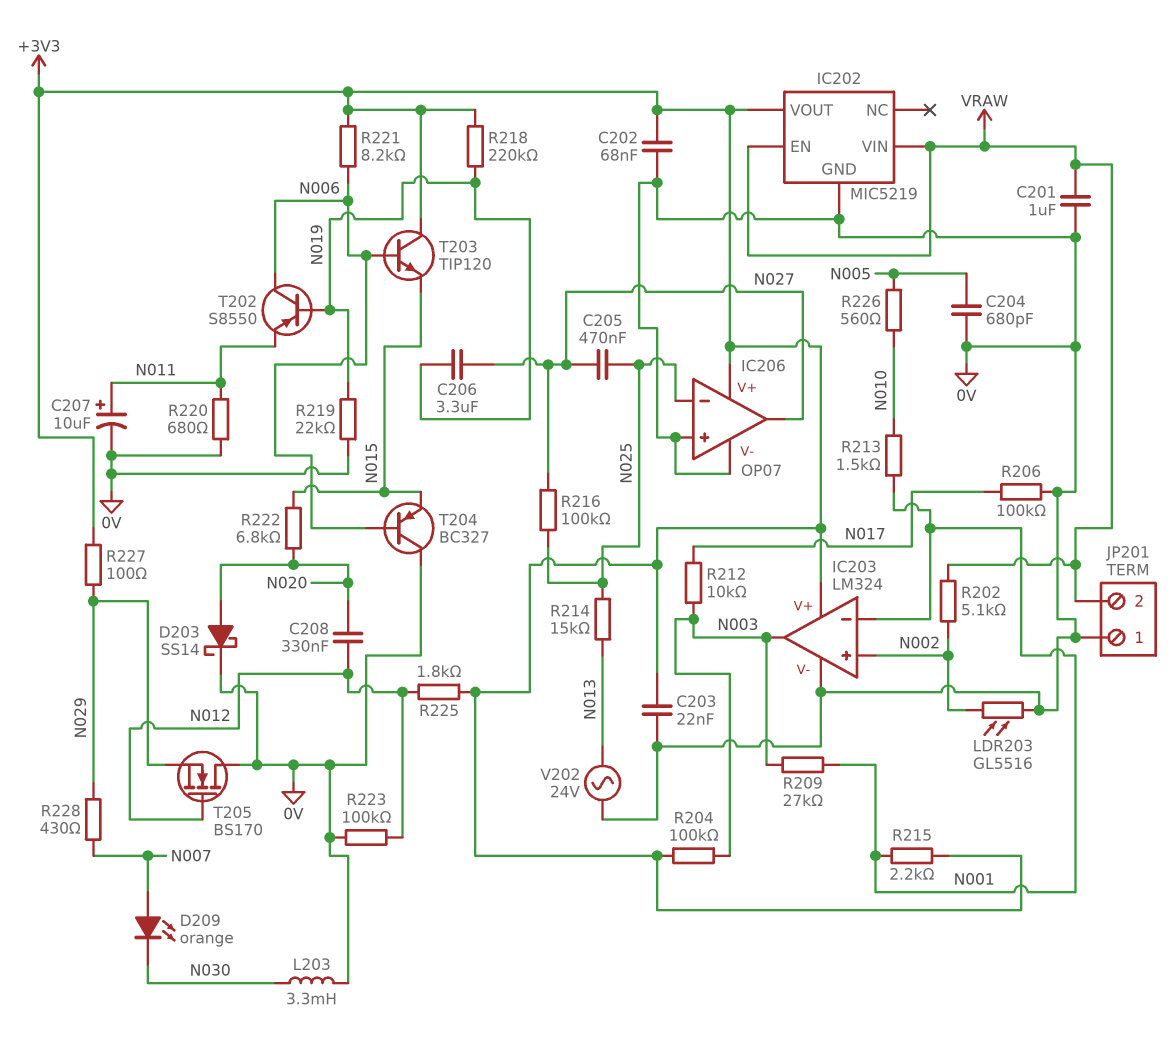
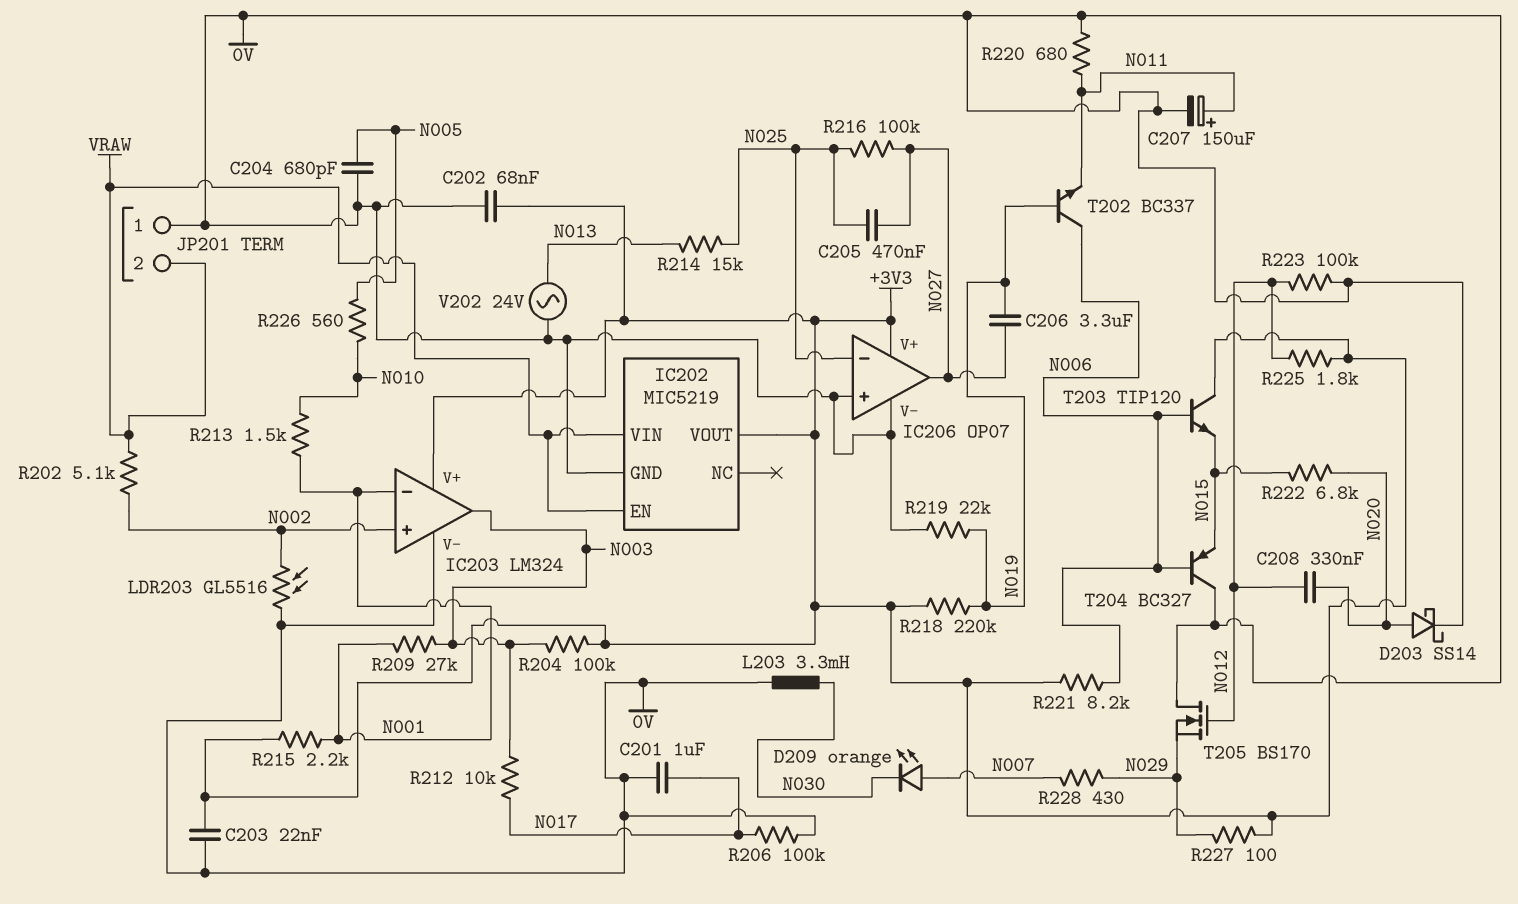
C201: 1uF (0V, VRAW) -> 1uF (0V, N017)
C207: 10uF (plus N011, minus 0V) -> 150uF (plus N011, minus 0V)
T202: PNP S8550 (B N019, C N006, E N011) -> NPN BC337 (B N019, C N006, E N011)

